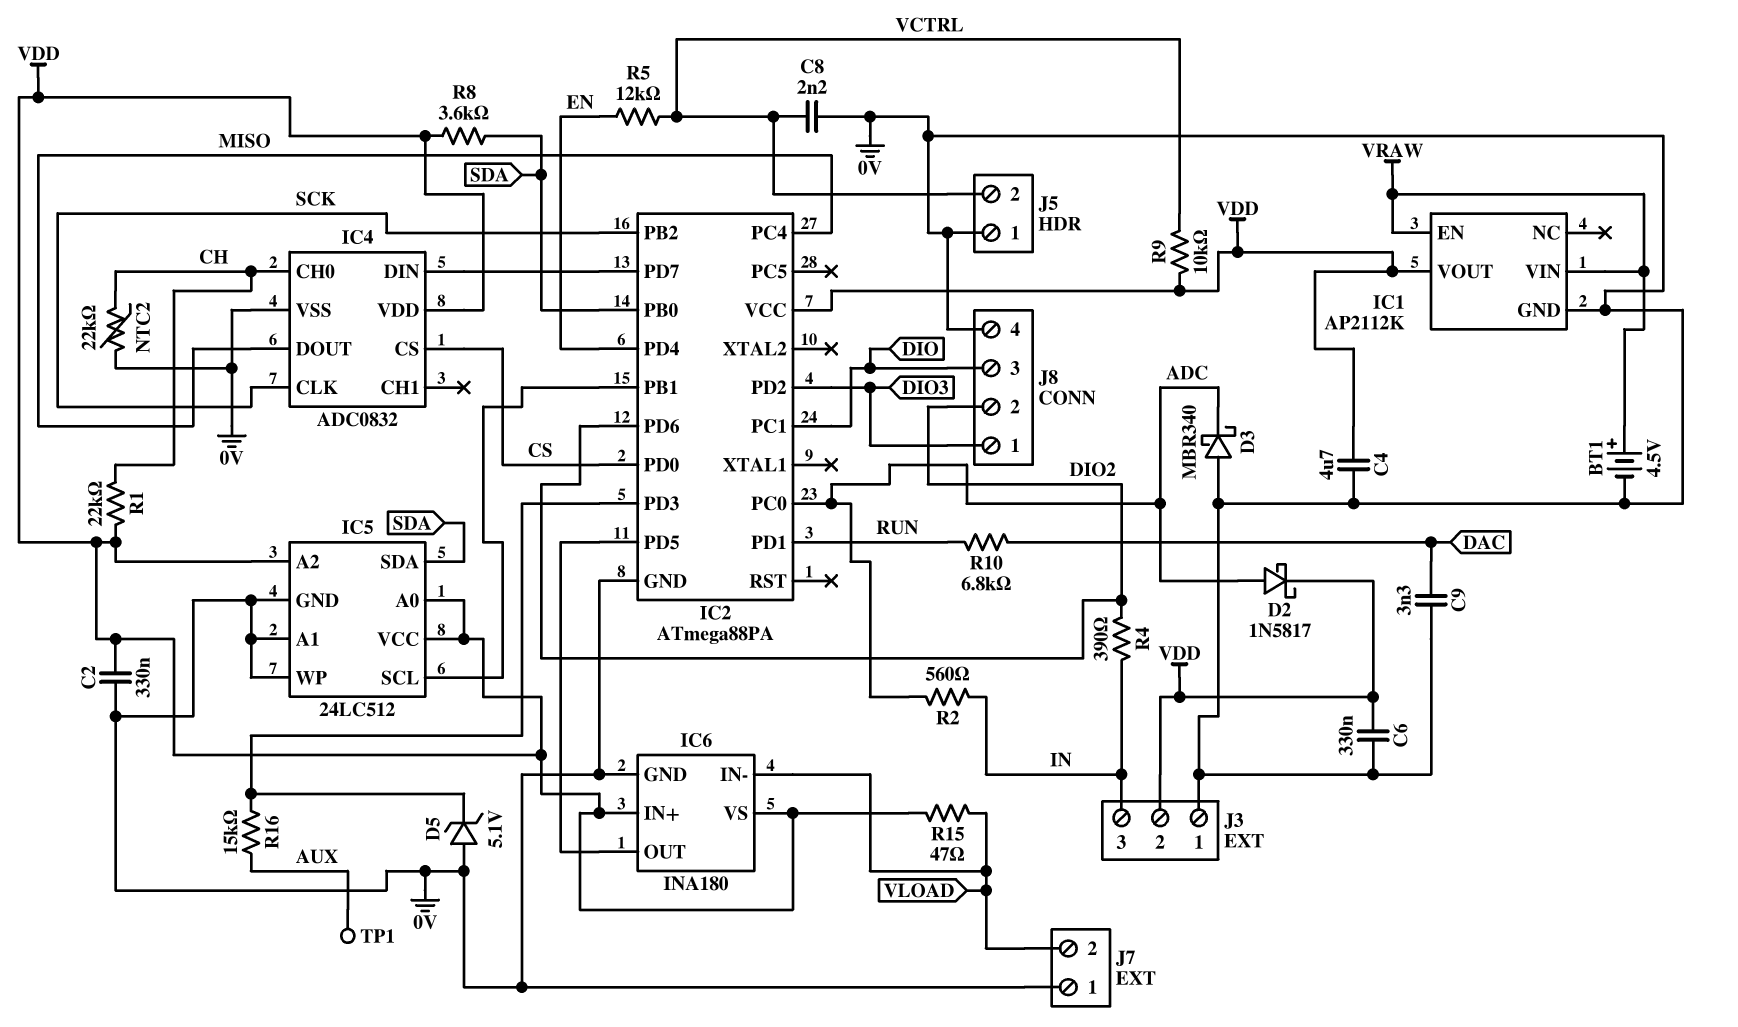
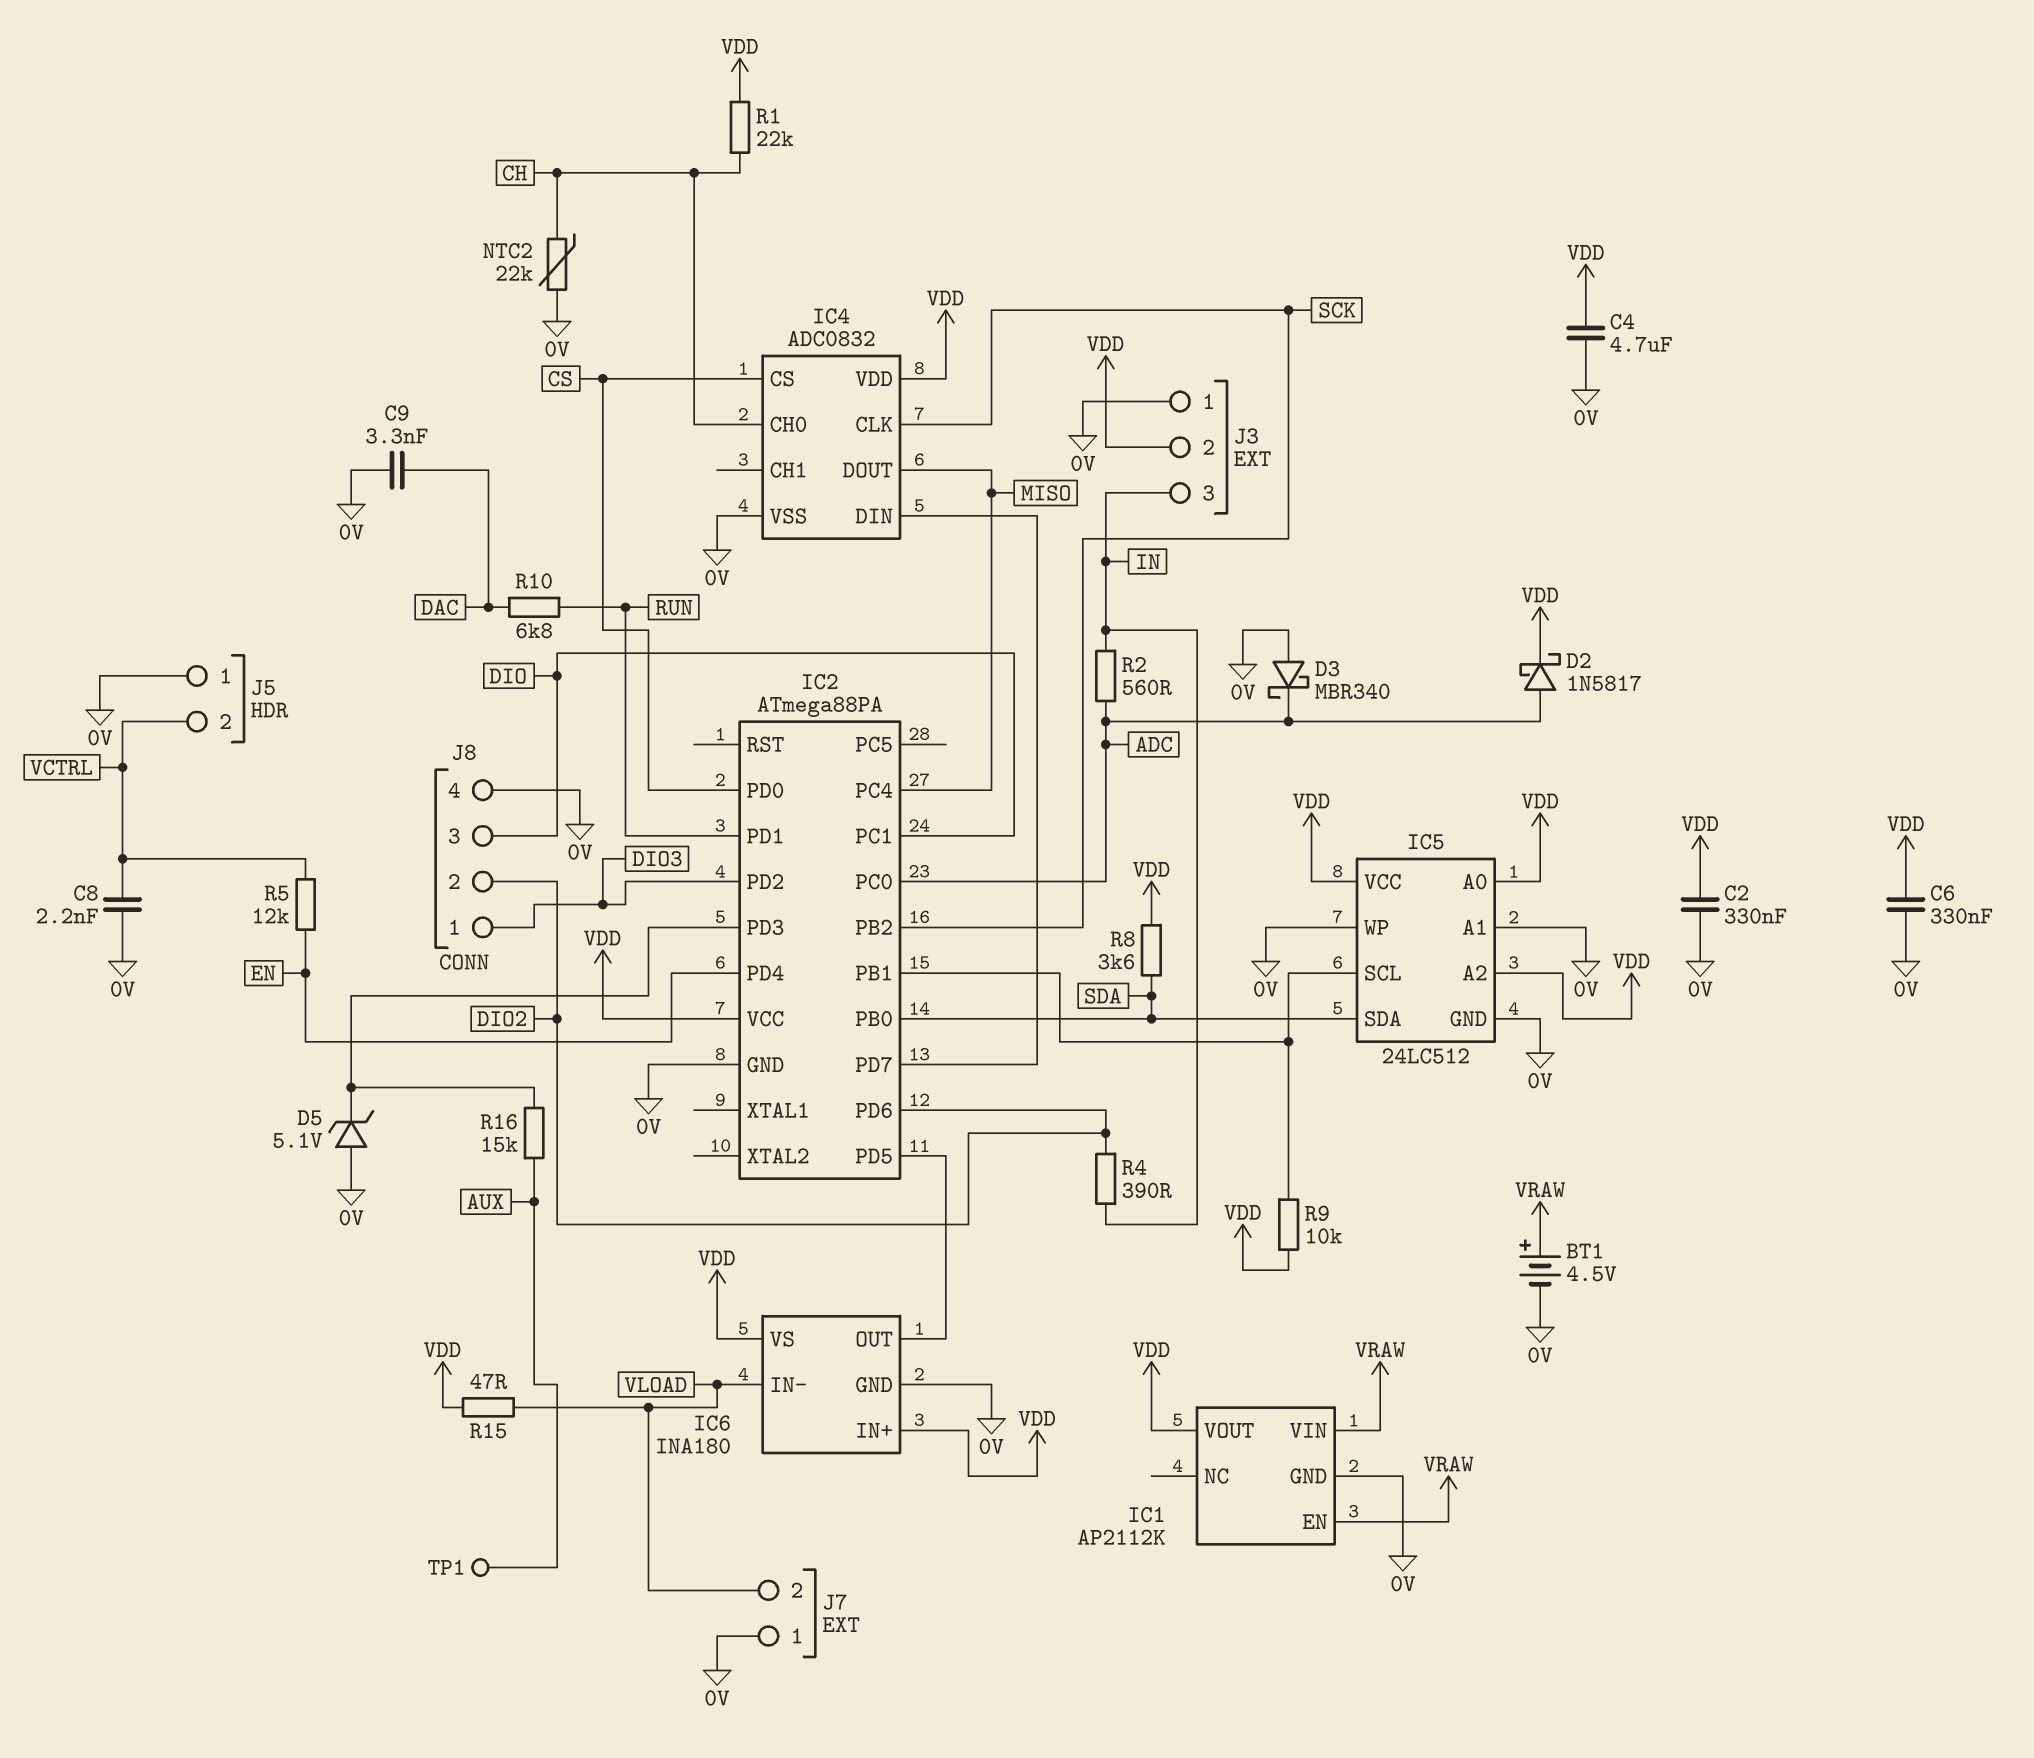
R9: 10k (VCTRL, VDD) -> 10k (IC2/PB1, VDD)

